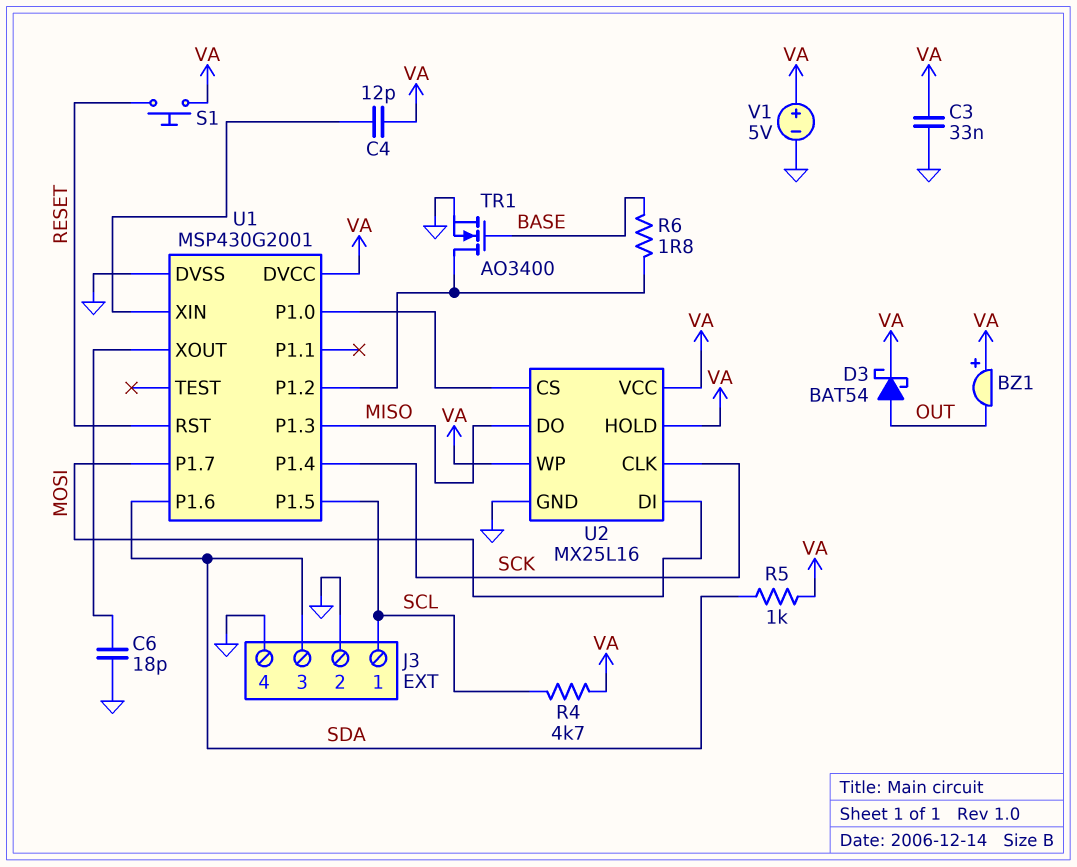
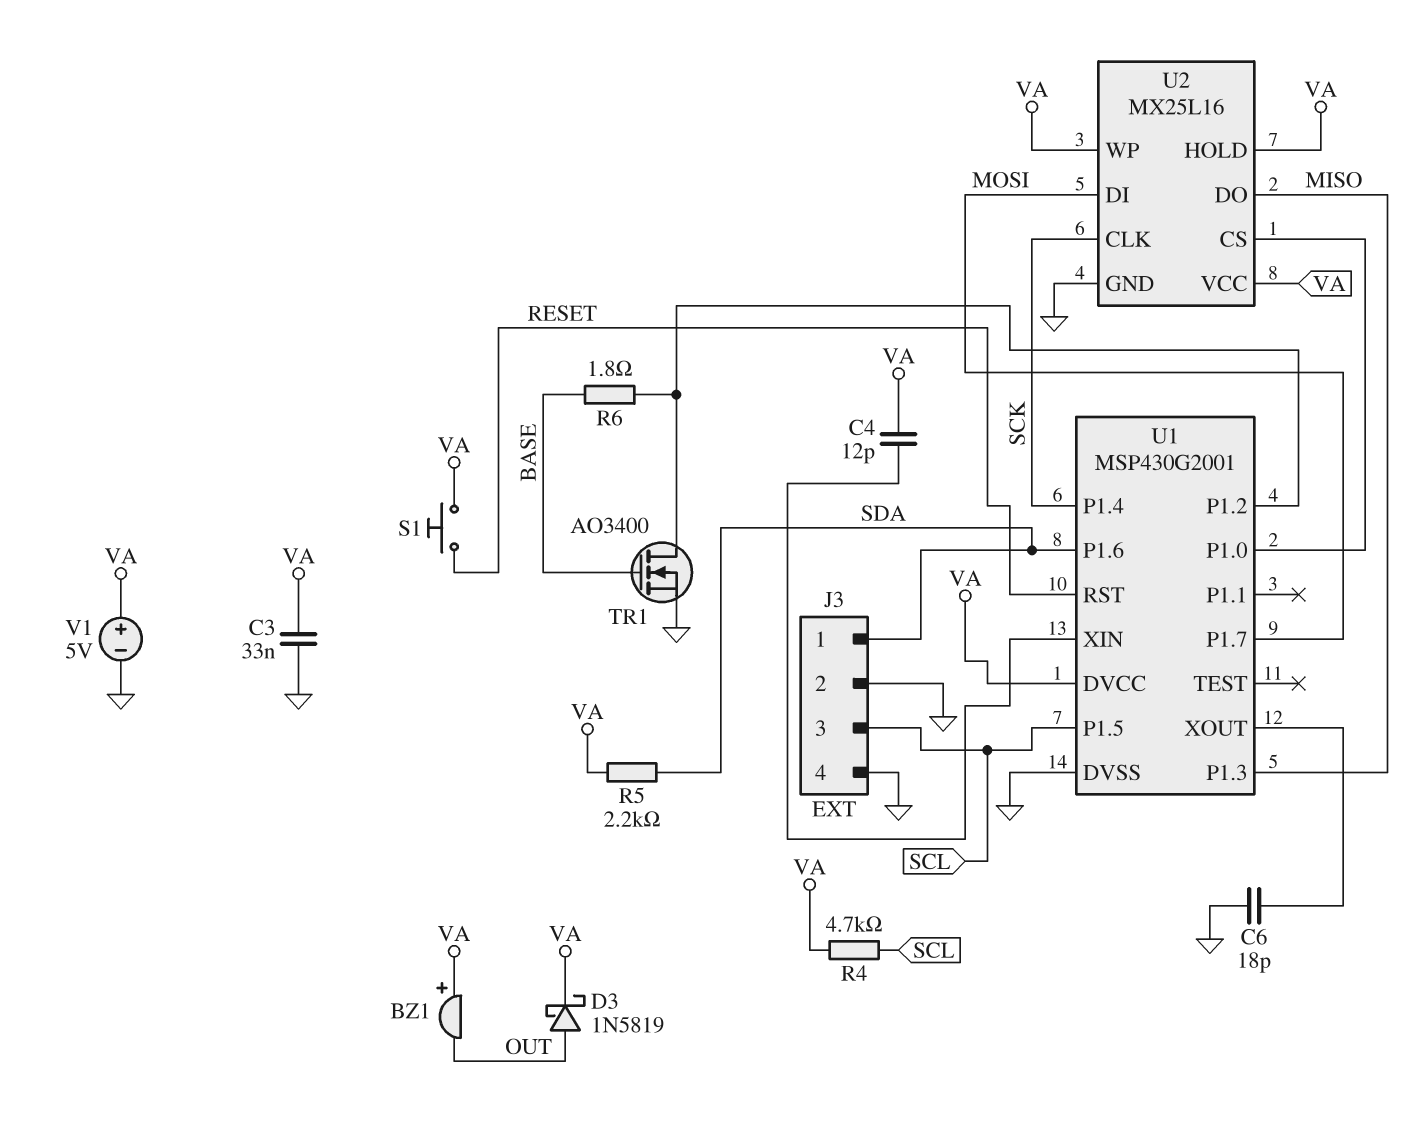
D3: schottky BAT54 (A OUT, K VA) -> schottky 1N5819 (A OUT, K VA)
J3 pin 1: SCL -> SDA
J3 pin 3: SDA -> SCL
R5: 1k (SDA, VA) -> 2.2k (SDA, VA)

